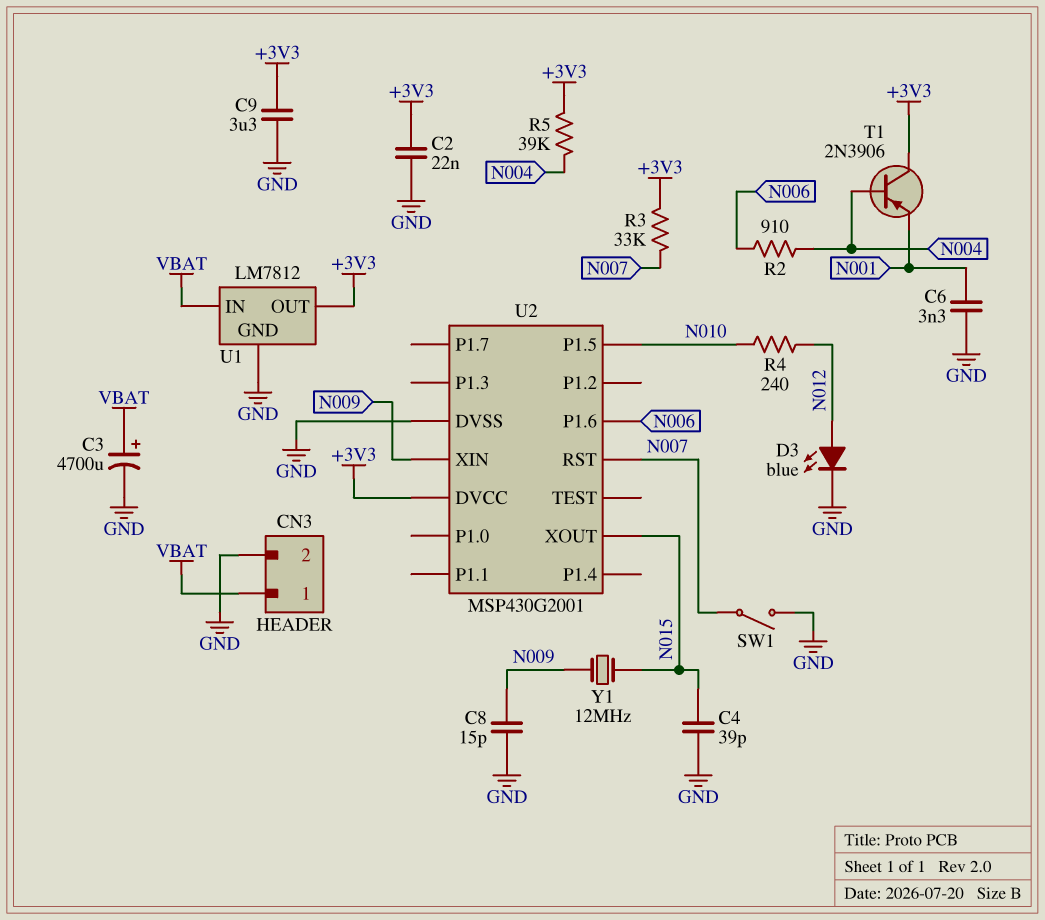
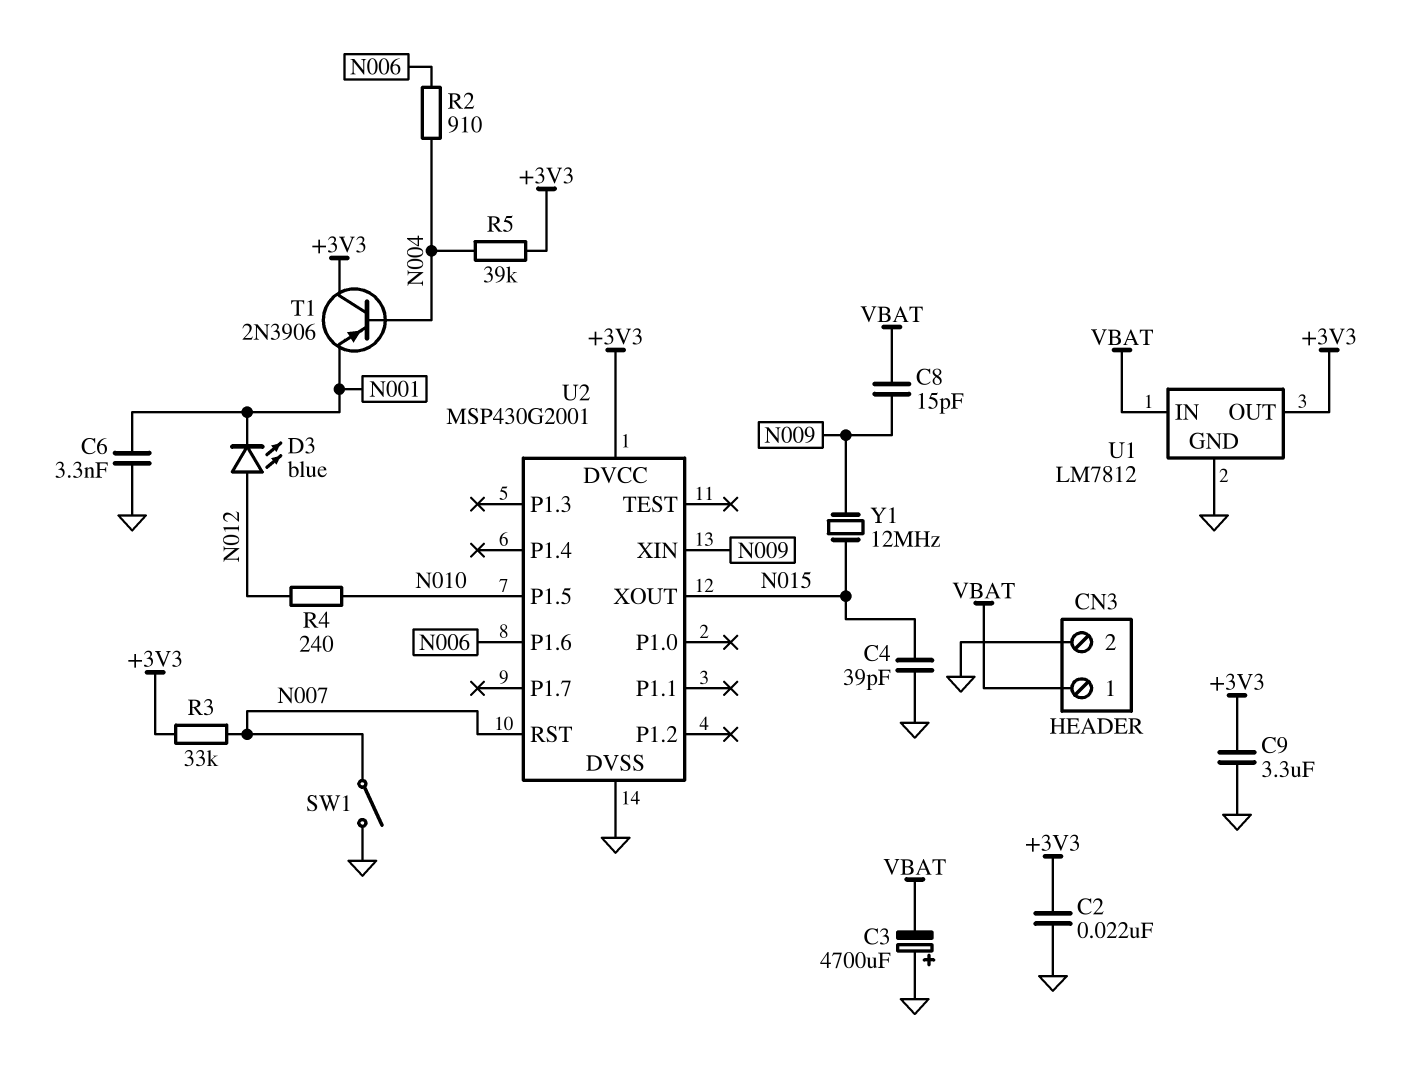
C3: 4700uF (plus VBAT, minus GND) -> 4700uF (plus GND, minus VBAT)
C8: 15pF (GND, N009) -> 15pF (N009, VBAT)
D3: LED blue (A N012, K GND) -> LED blue (A N012, K N001)

